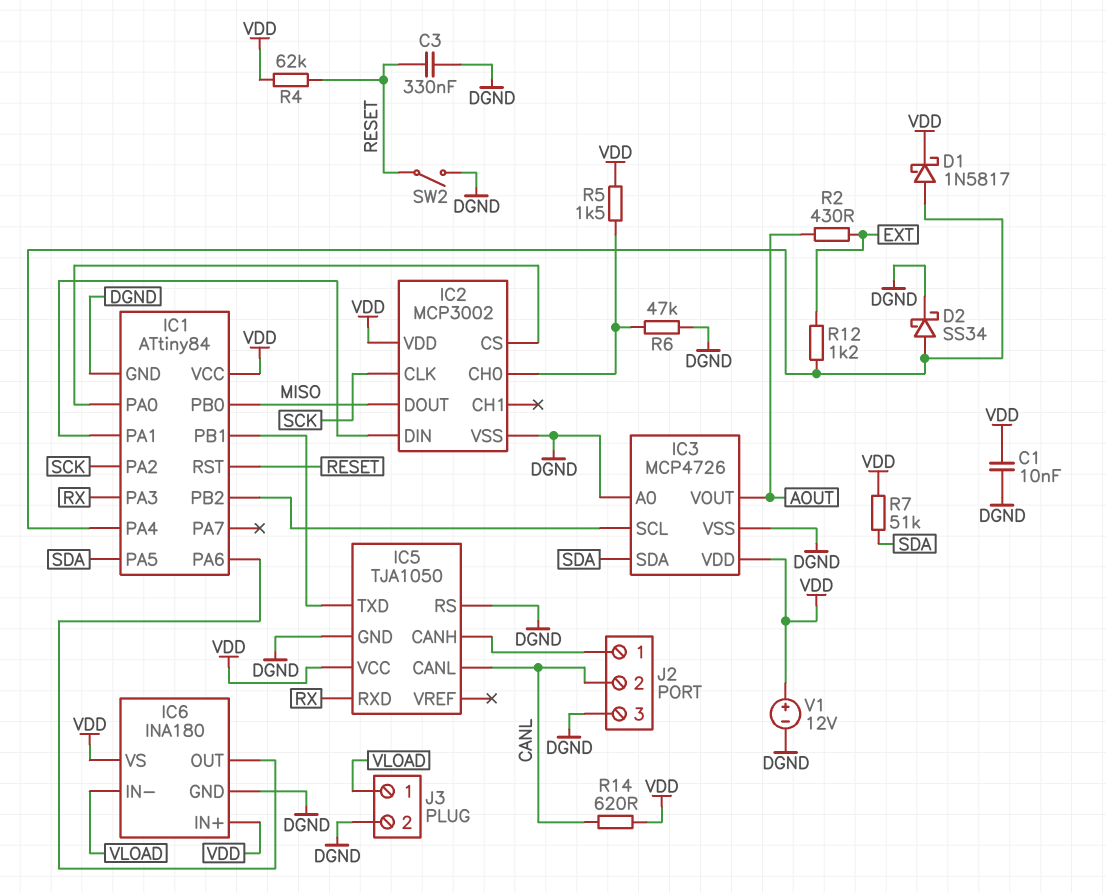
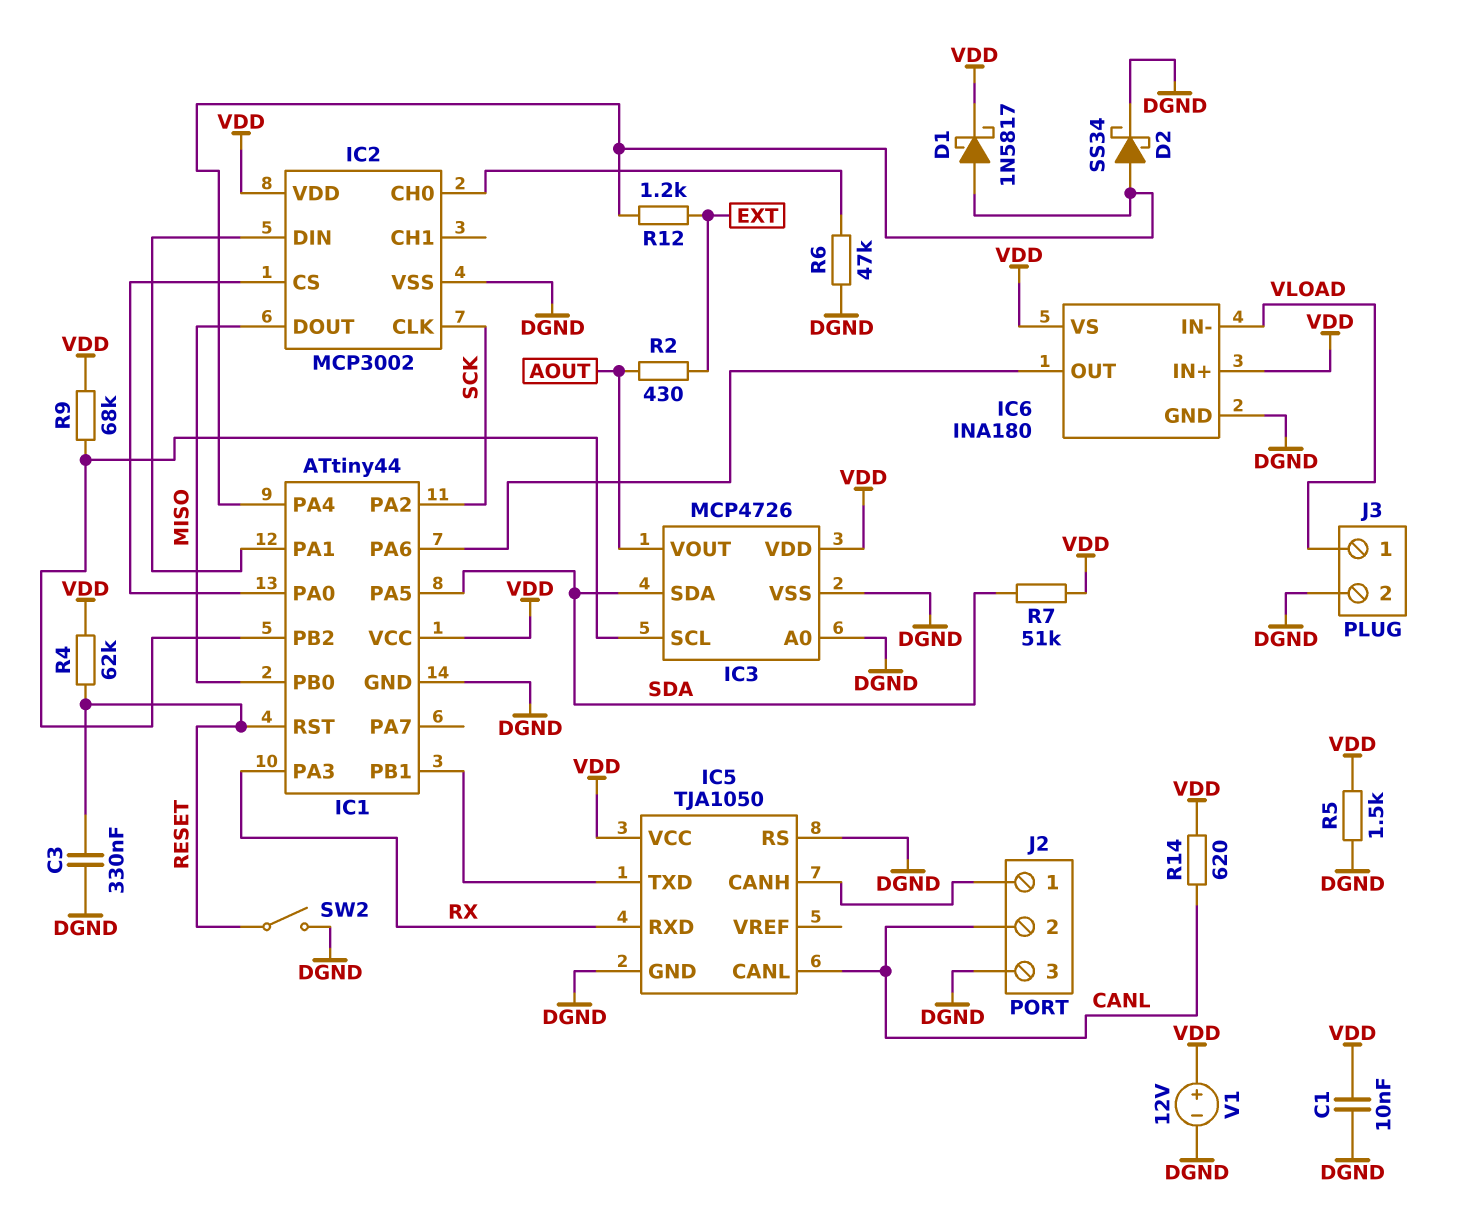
IC1: ATtiny84 -> ATtiny44
R5: 1.5k (IC2/CH0, VDD) -> 1.5k (DGND, VDD)
R9: none -> 68k (IC1/PB2, VDD)

